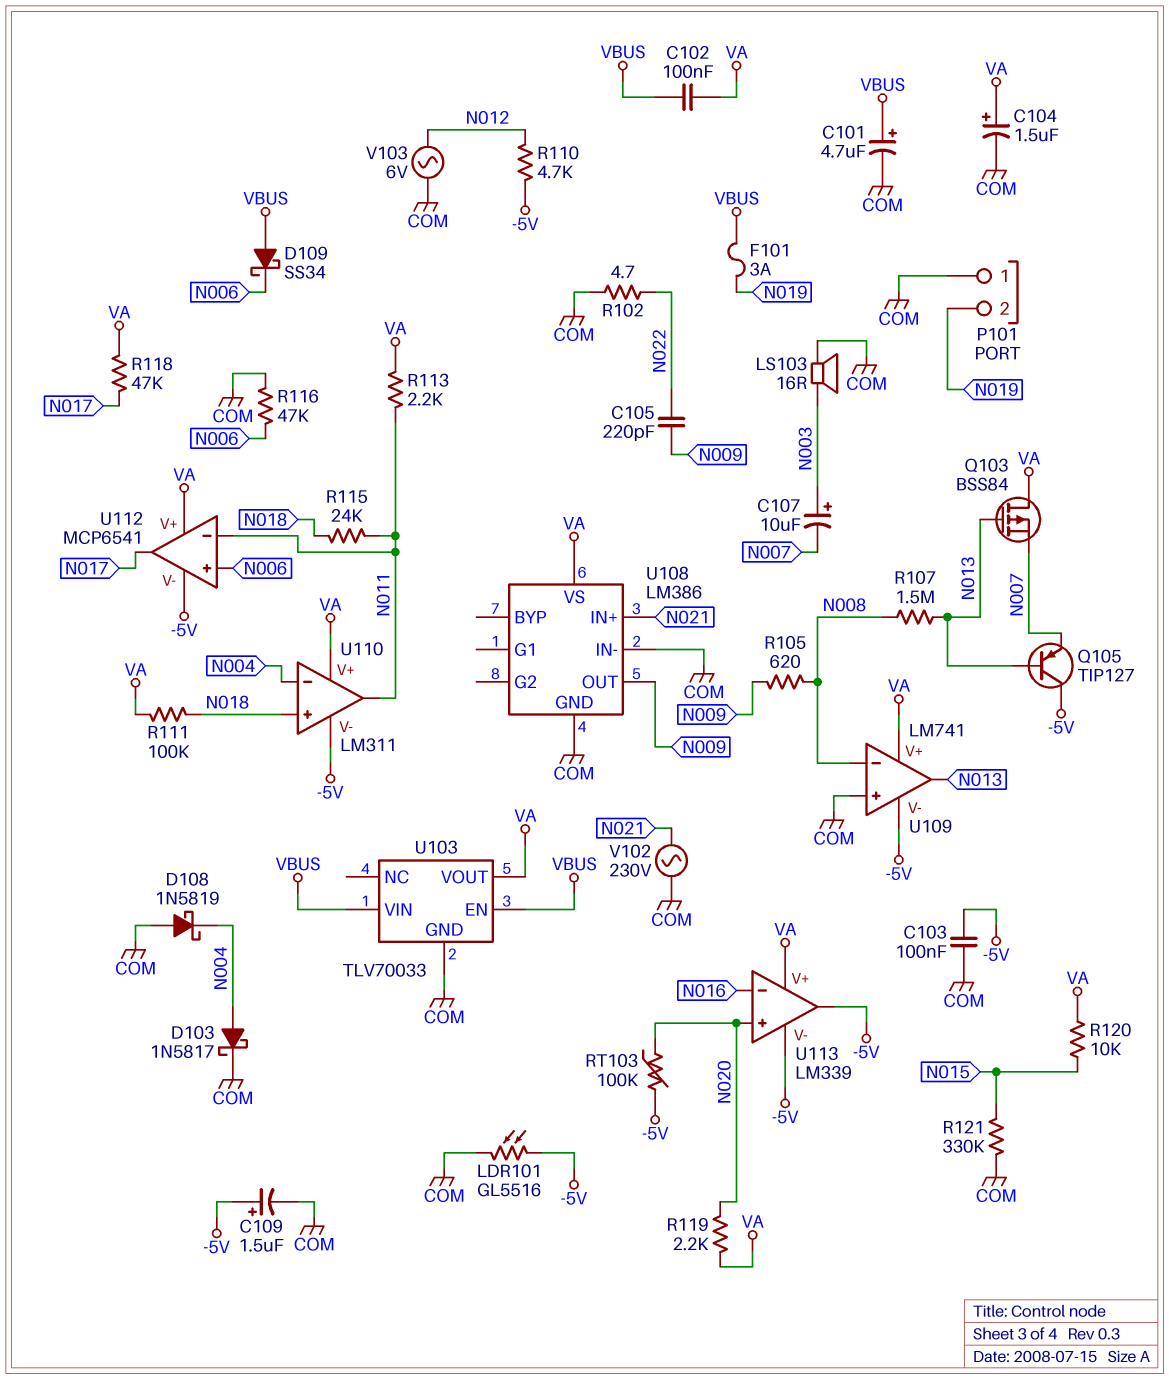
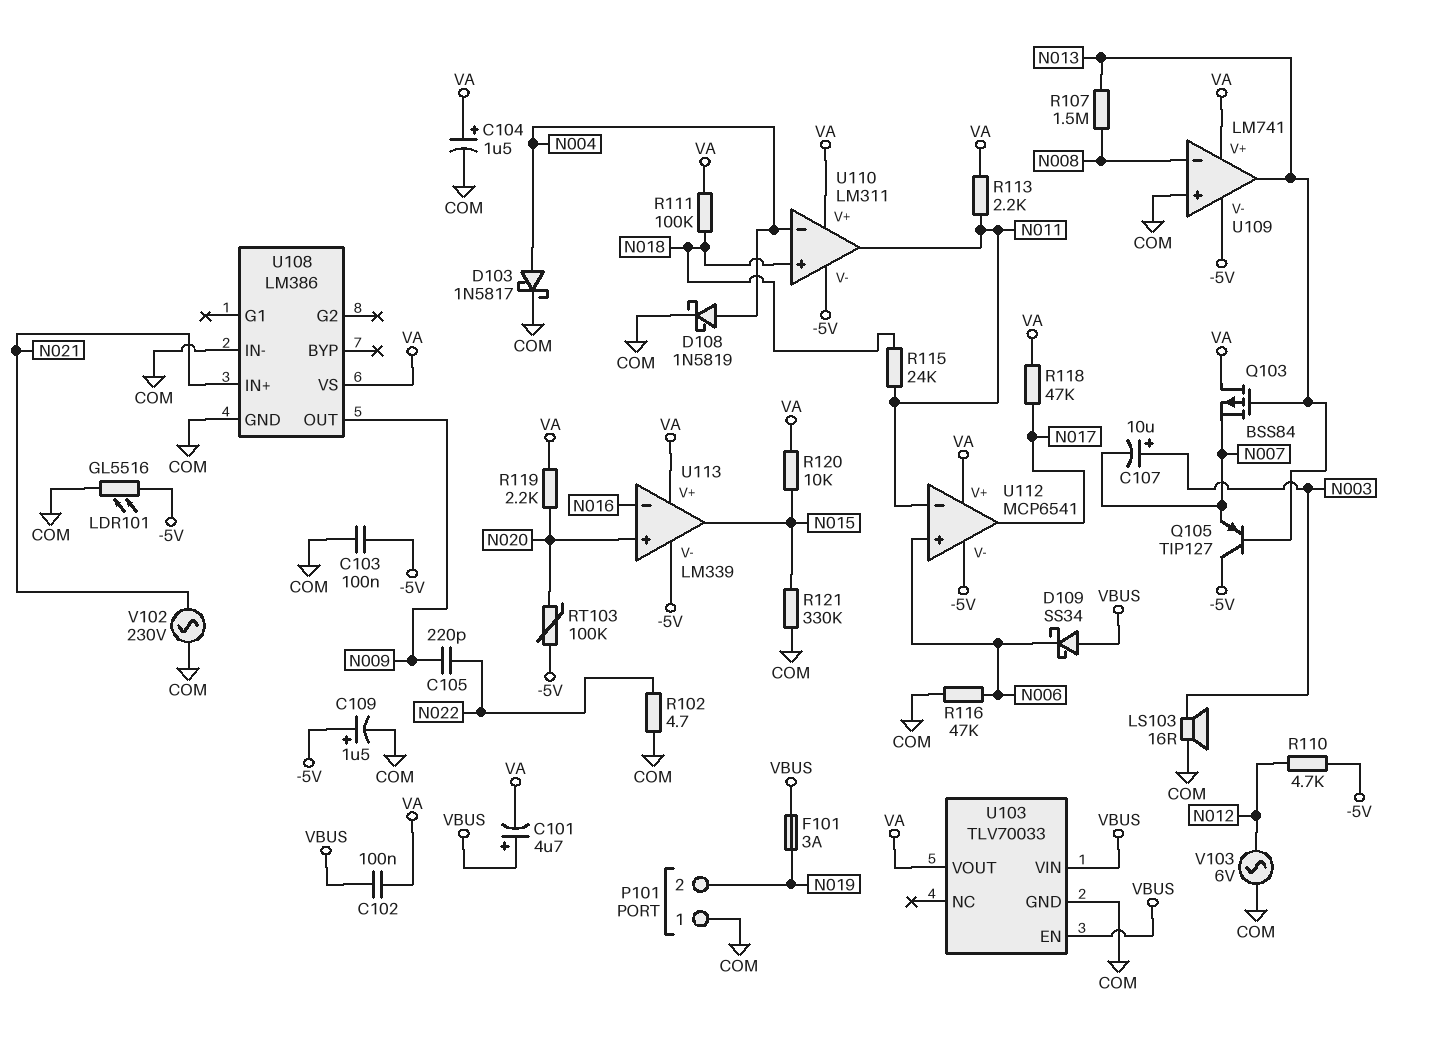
C101: 4.7uF (plus VBUS, minus COM) -> 4.7uF (plus VBUS, minus VA)
D108: schottky 1N5819 (A COM, K N004) -> schottky 1N5819 (A N004, K COM)
R105: 620 (N008, N009) -> none
U113 pin out: -5V -> N015

